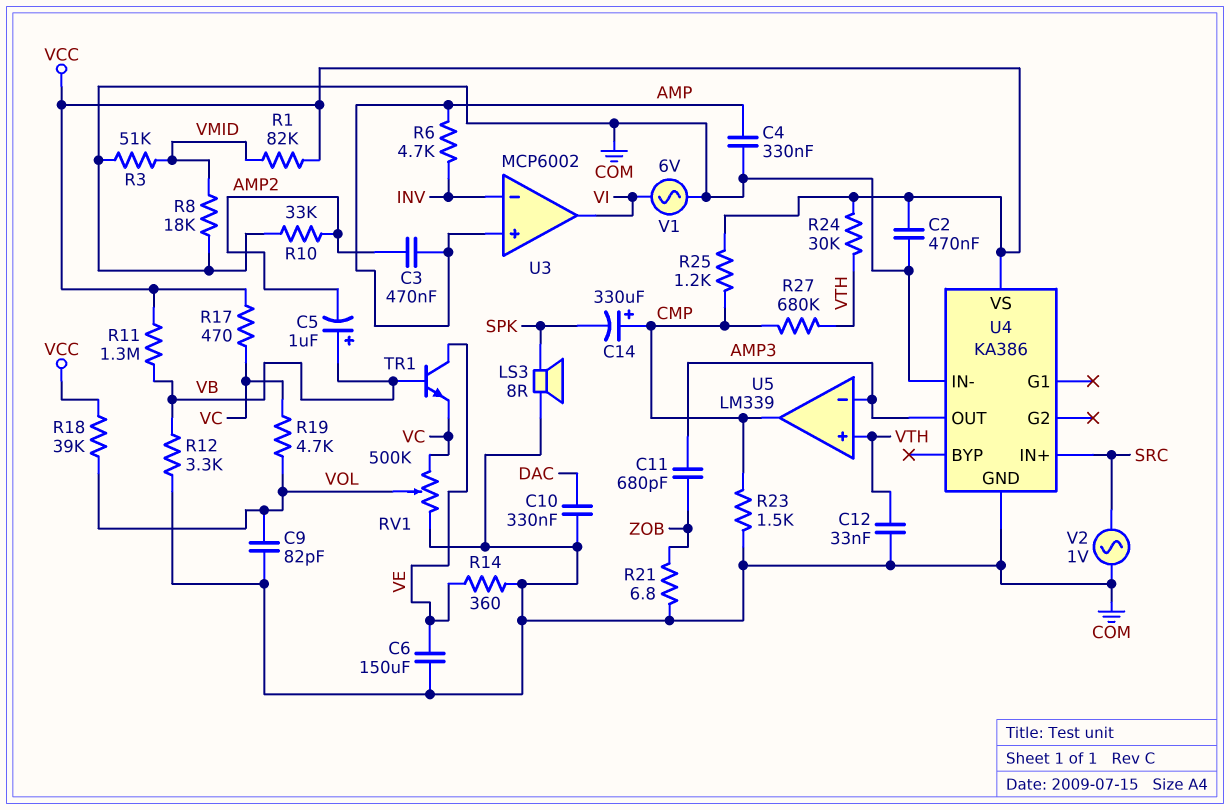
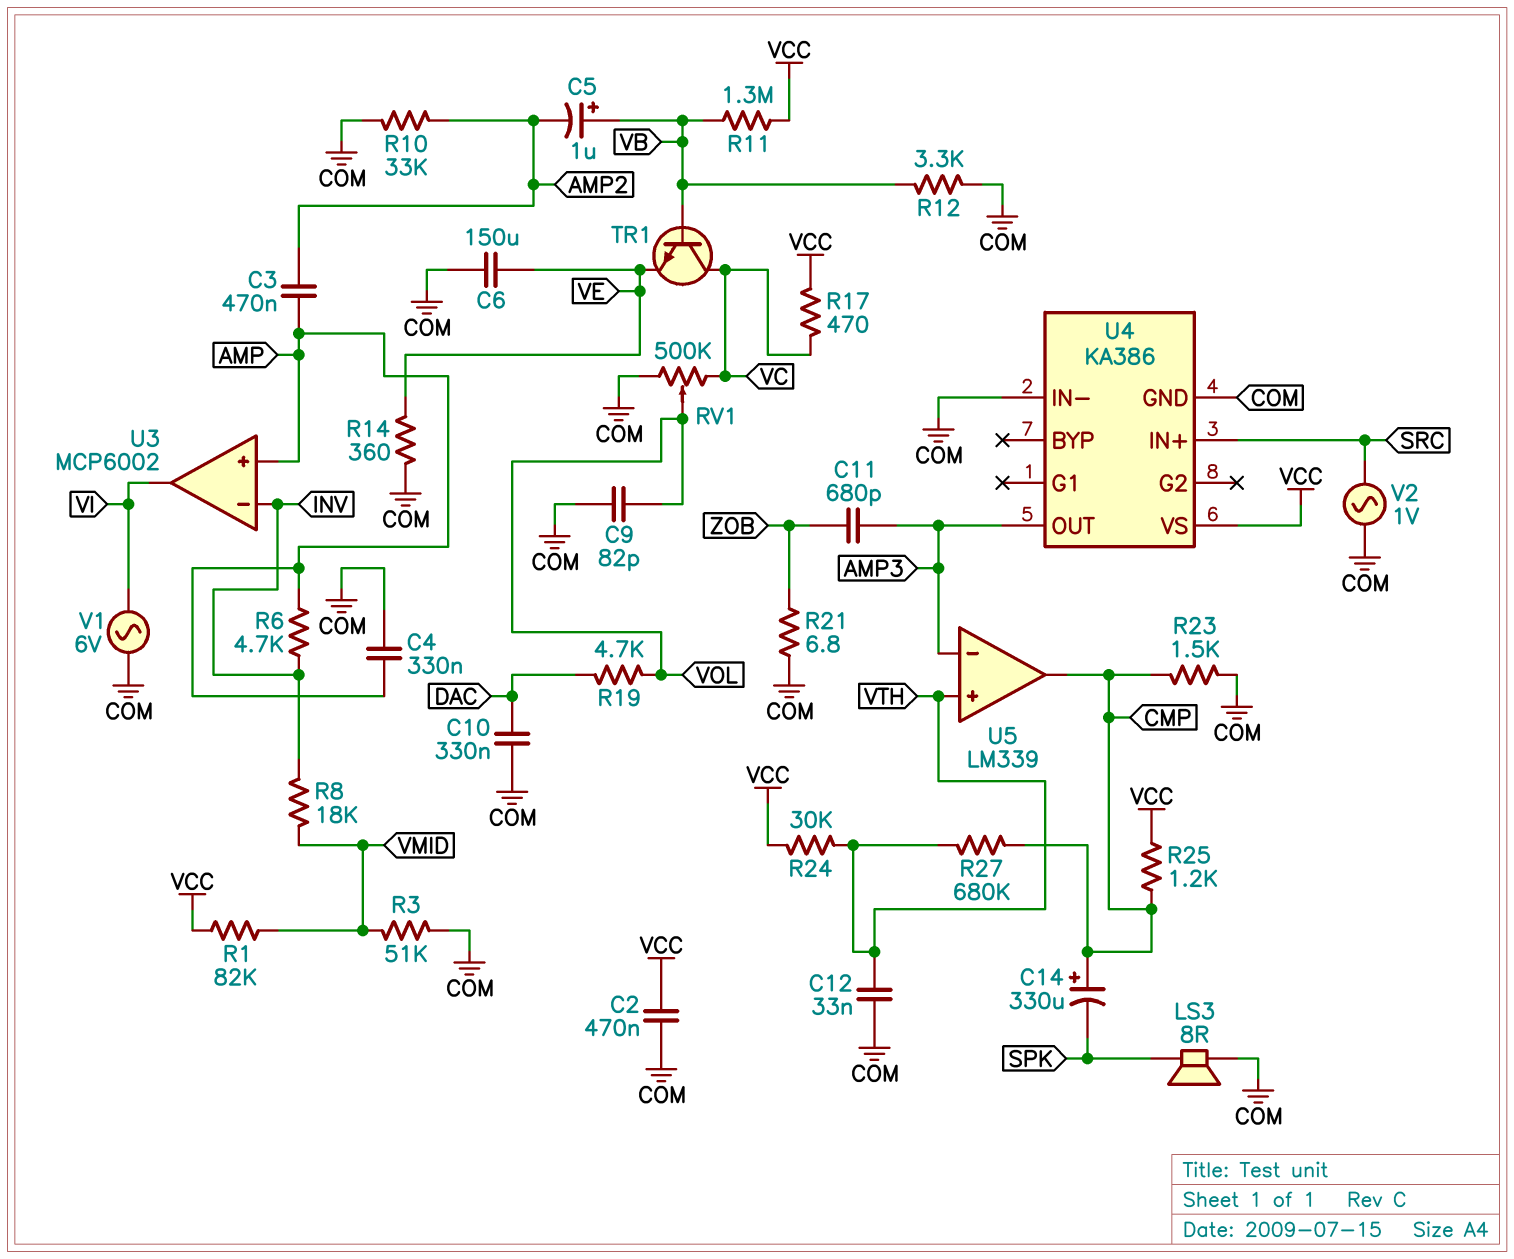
R8: 18k (COM, VMID) -> 18k (INV, VMID)
R18: 39k (VCC, VOL) -> none
R19: 4.7k (VC, VOL) -> 4.7k (DAC, VOL)
TR1: NPN (B VB, C VE, E VC) -> NPN (B VB, C VC, E VE)

